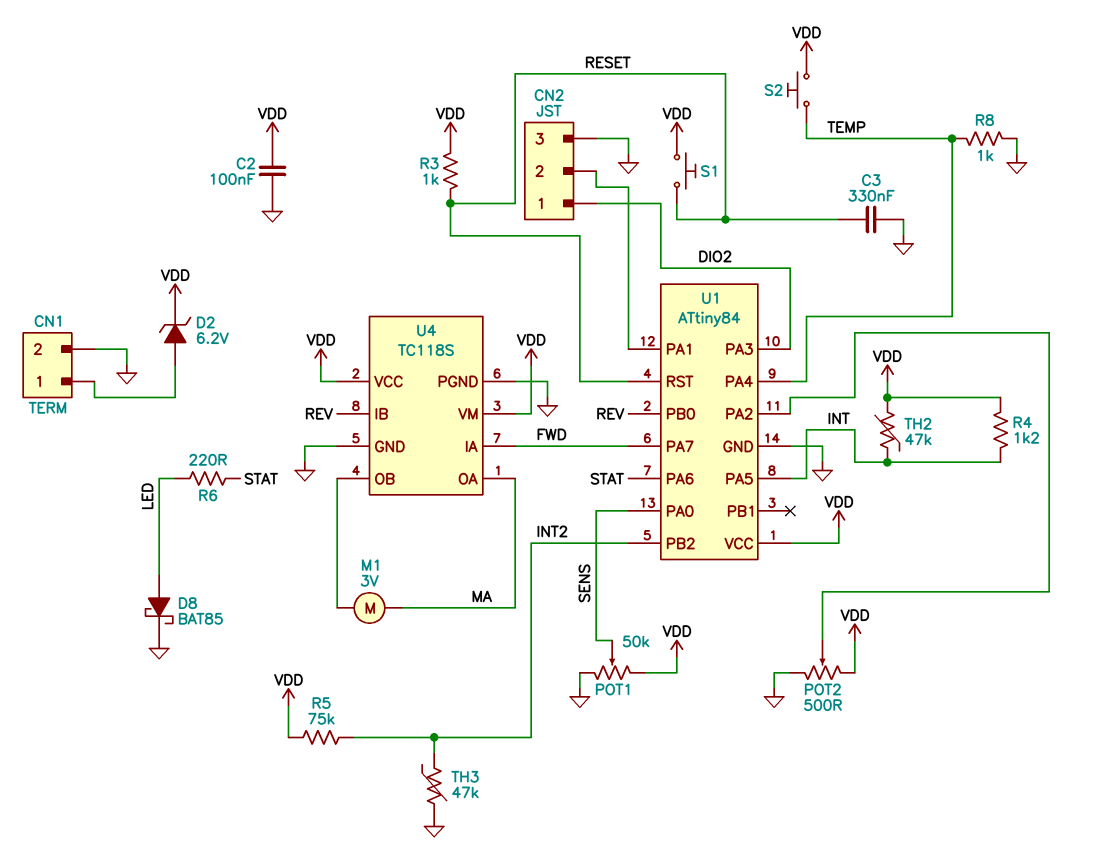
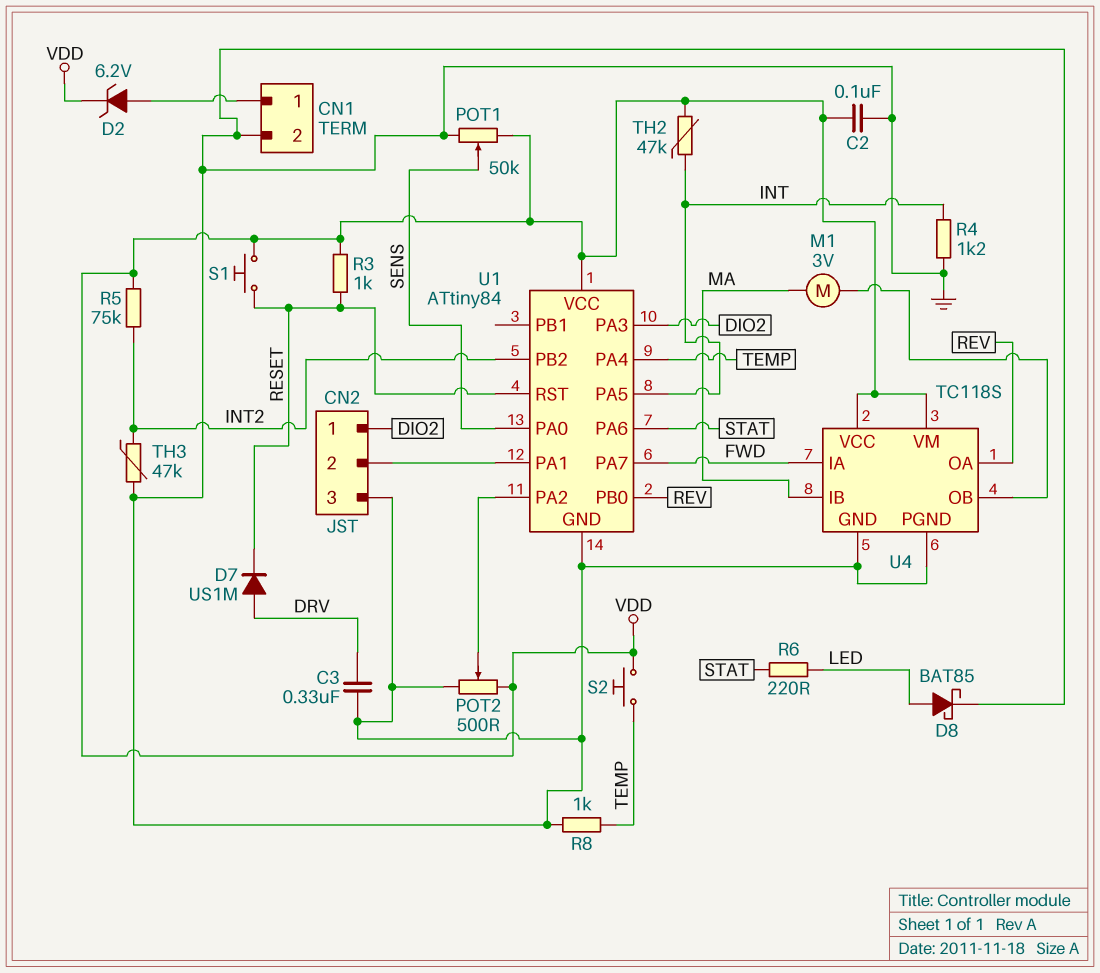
C3: 330nF (GND, RESET) -> 330nF (DRV, GND)
D7: none -> diode US1M (A DRV, K RESET)
R4: 1.2k (INT, VDD) -> 1.2k (GND, INT)
U4 pin IB: REV -> MA
U4 pin OA: MA -> REV

